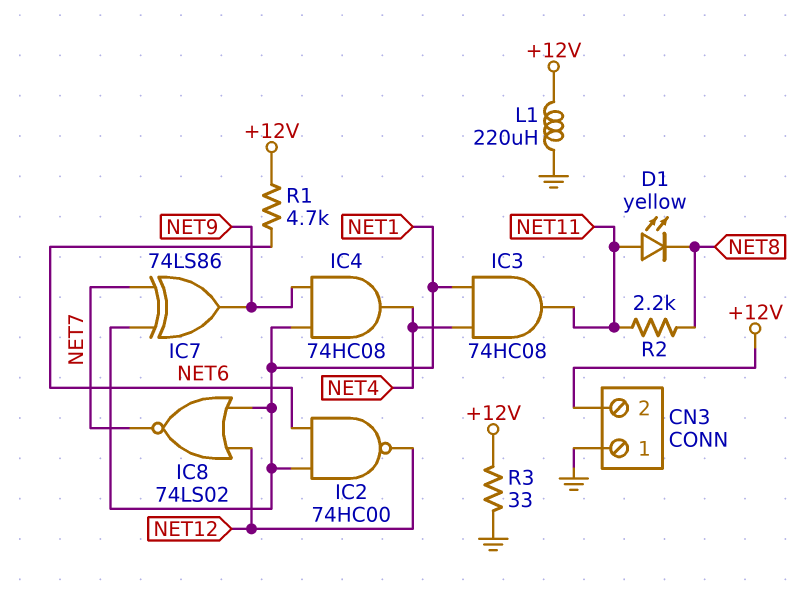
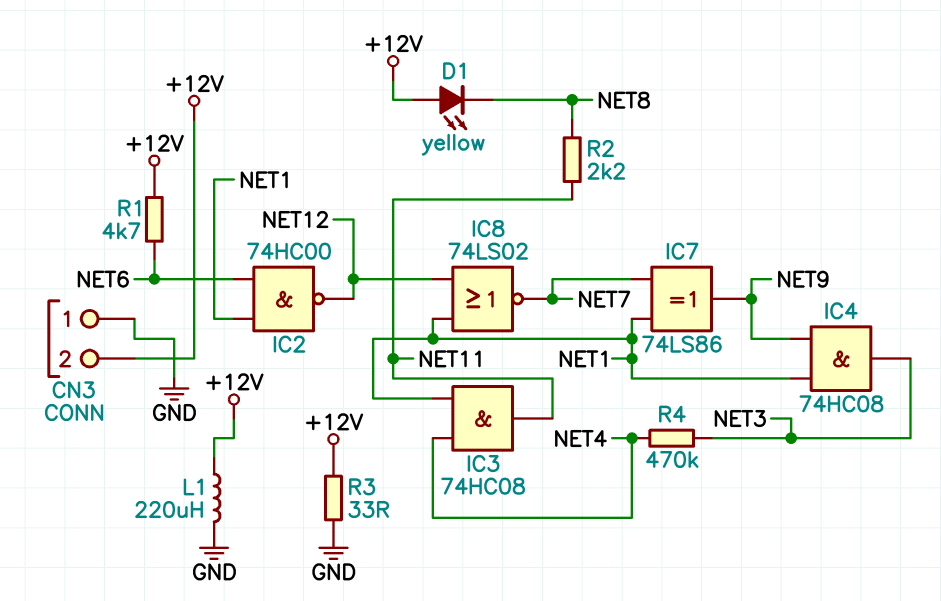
D1: LED yellow (A NET11, K NET8) -> LED yellow (A +12V, K NET8)
IC4: AND 74HC08 (in NET1, in NET9, out NET4) -> AND 74HC08 (in NET1, in NET9, out NET3)
R4: none -> 470k (NET3, NET4)

